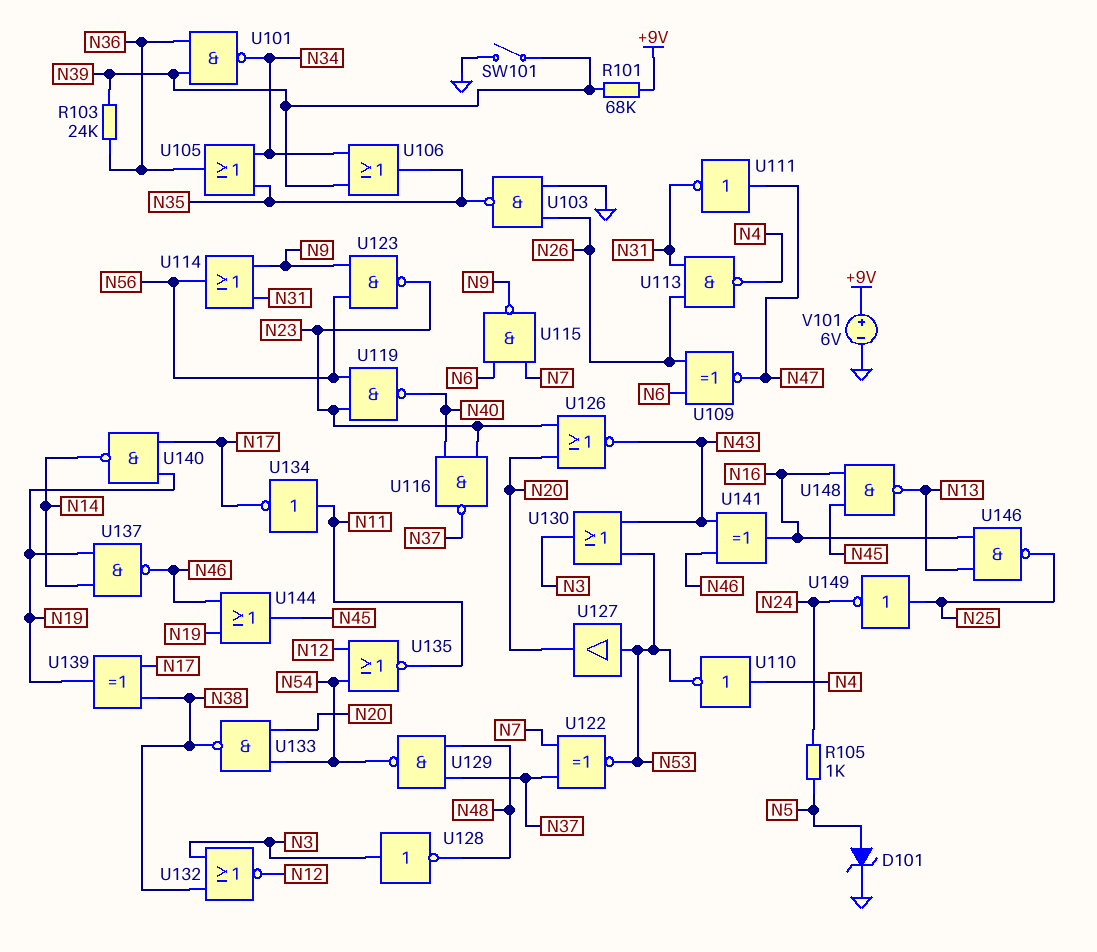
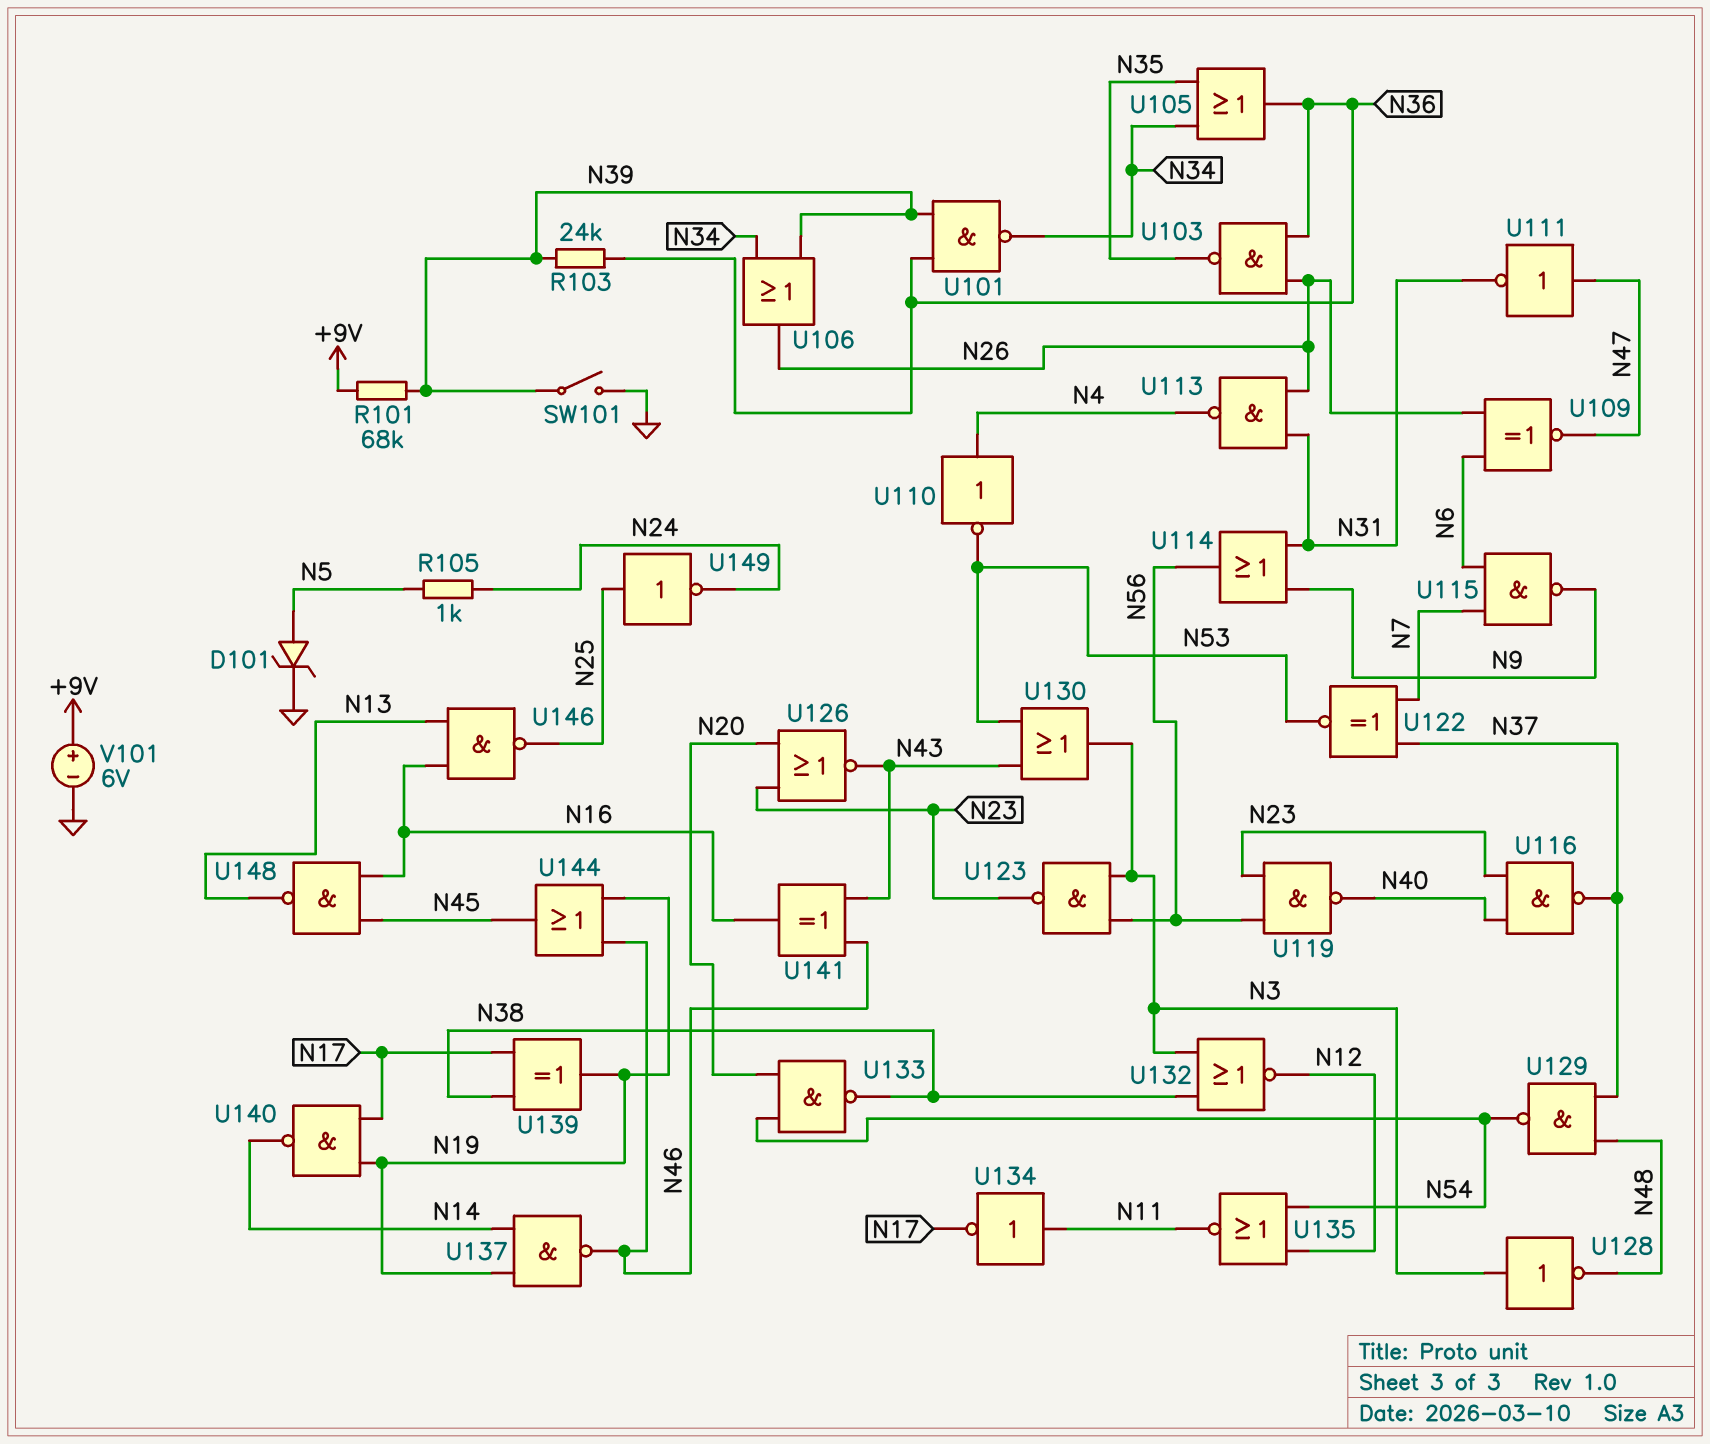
U103: NAND (in GND, in N26, out N35) -> NAND (in N26, in N36, out N35)
U106: OR (in N34, in N39, out N35) -> OR (in N34, in N39, out N26)
U123: NAND (in N9, in N56, out N23) -> NAND (in N3, in N56, out N23)
U127: buffer (in N53, out N20) -> none

